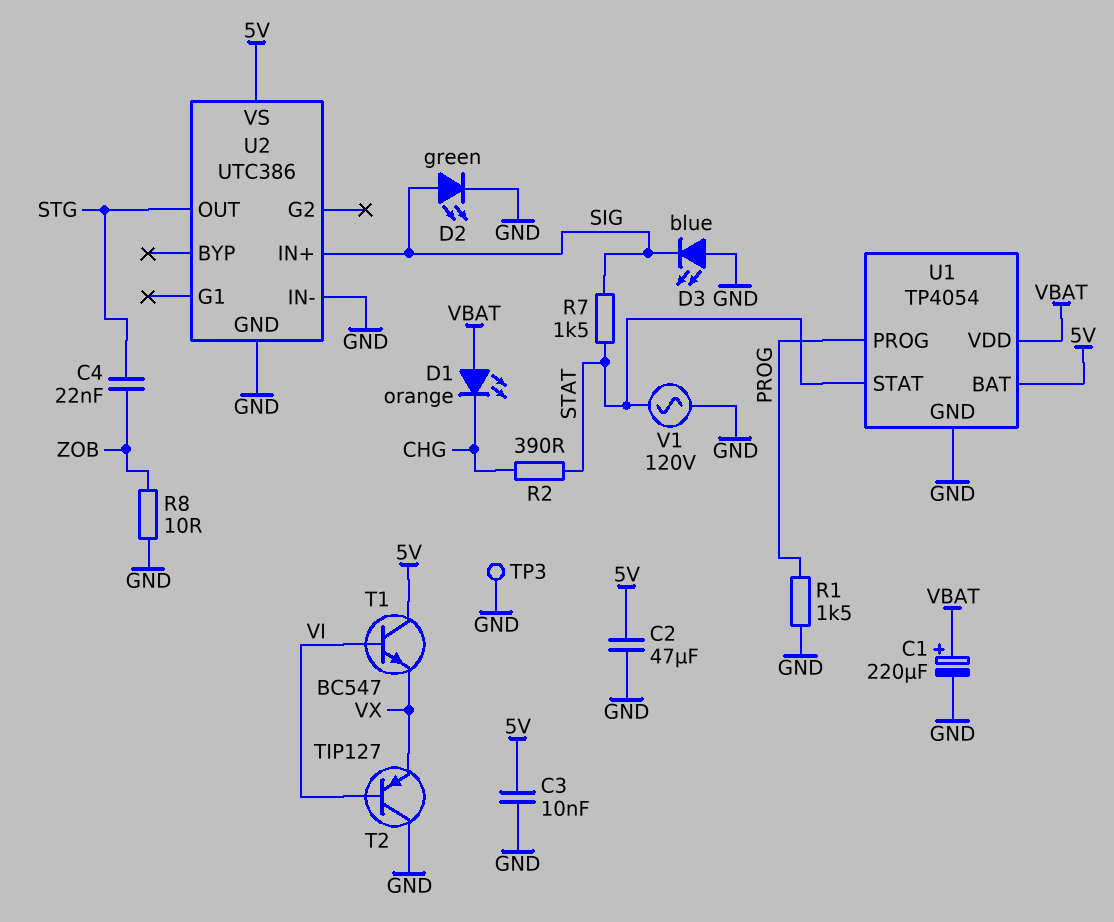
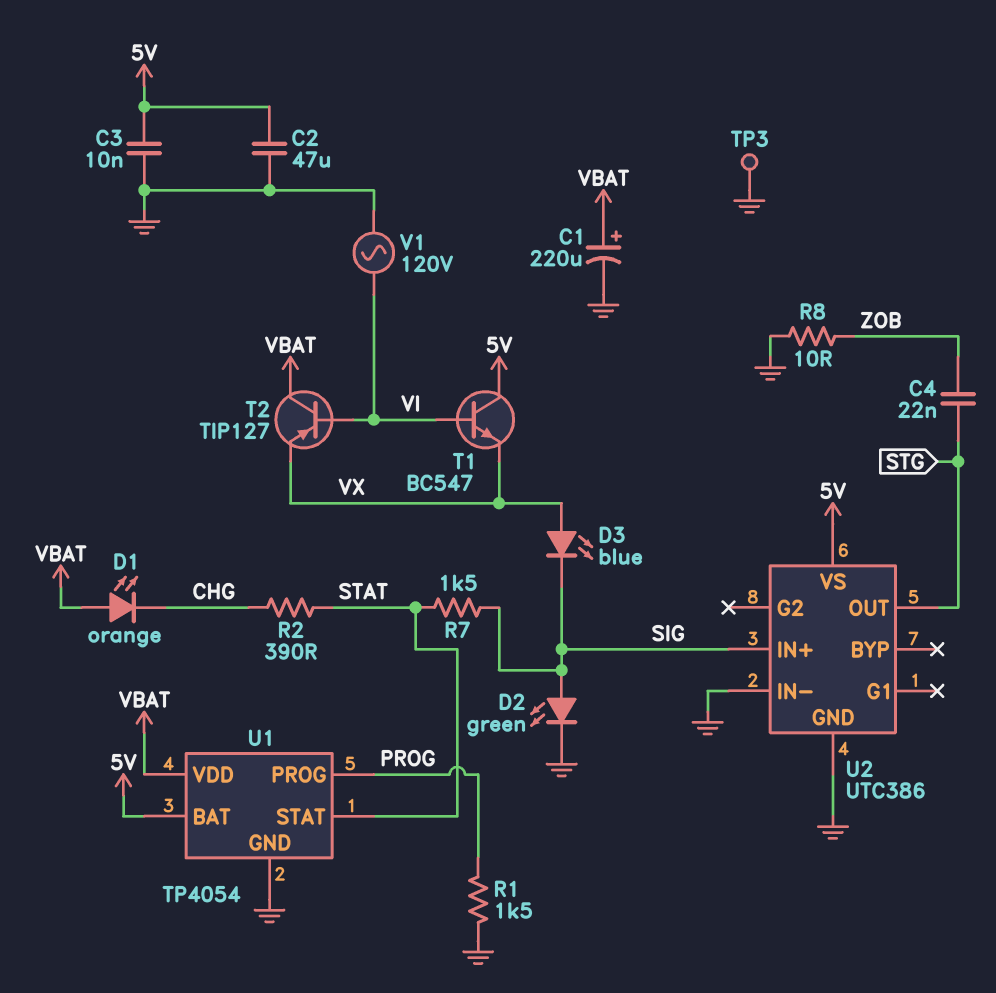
D3: LED blue (A GND, K SIG) -> LED blue (A VX, K SIG)
T2: PNP TIP127 (B VI, C GND, E VX) -> PNP TIP127 (B VI, C VBAT, E VX)
V1: AC 120V (GND, STAT) -> AC 120V (GND, VI)

